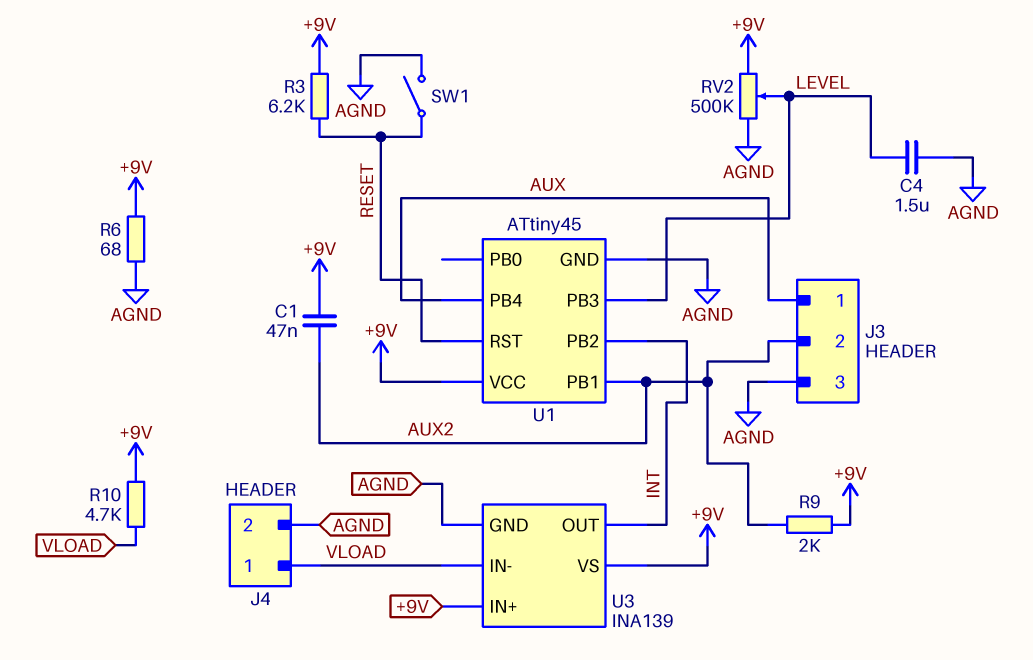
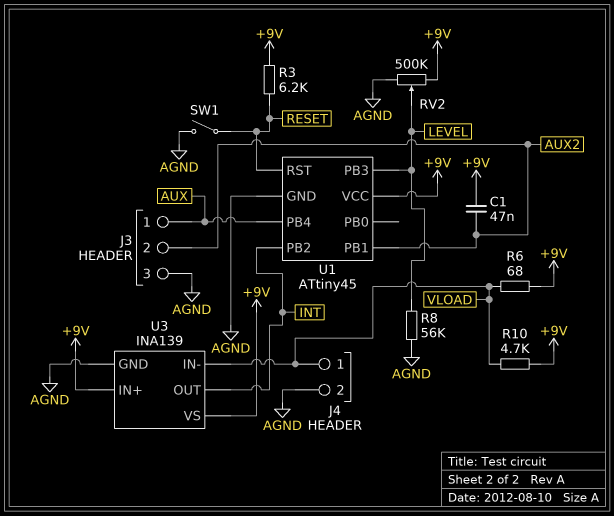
C4: 1.5uF (AGND, LEVEL) -> none
R6: 68 (+9V, AGND) -> 68 (+9V, VLOAD)
R8: none -> 56k (AGND, LEVEL)
R9: 2k (+9V, AUX2) -> none

